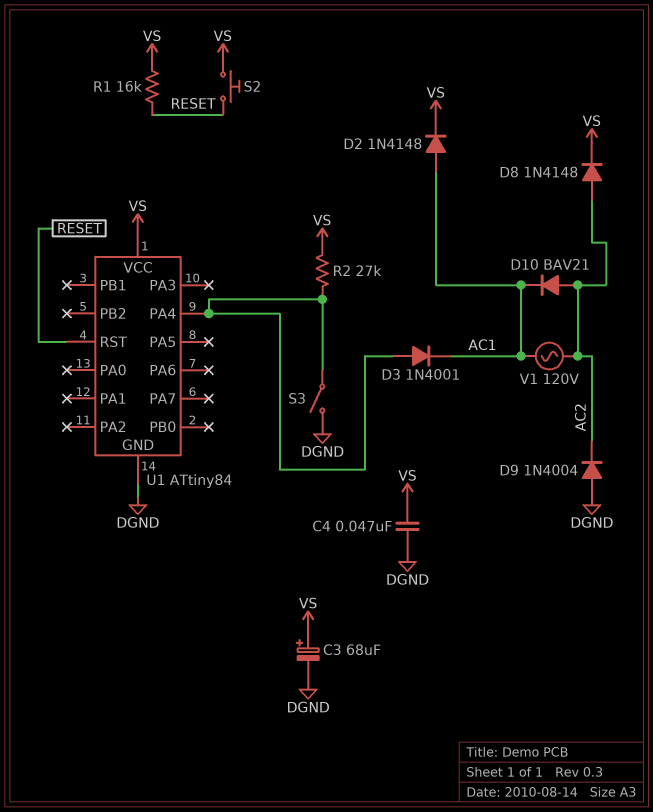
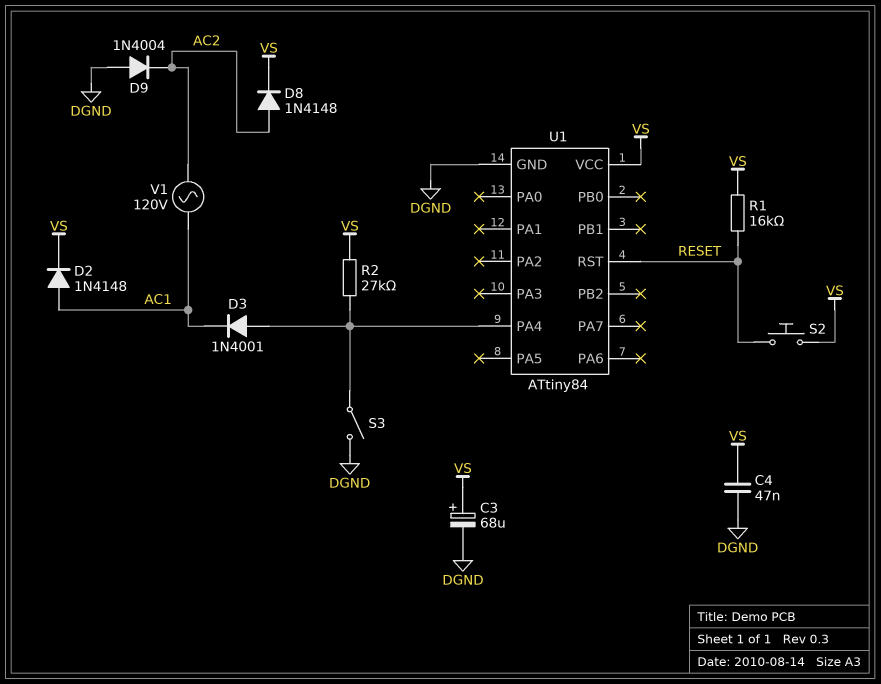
D10: diode BAV21 (A AC2, K AC1) -> none

